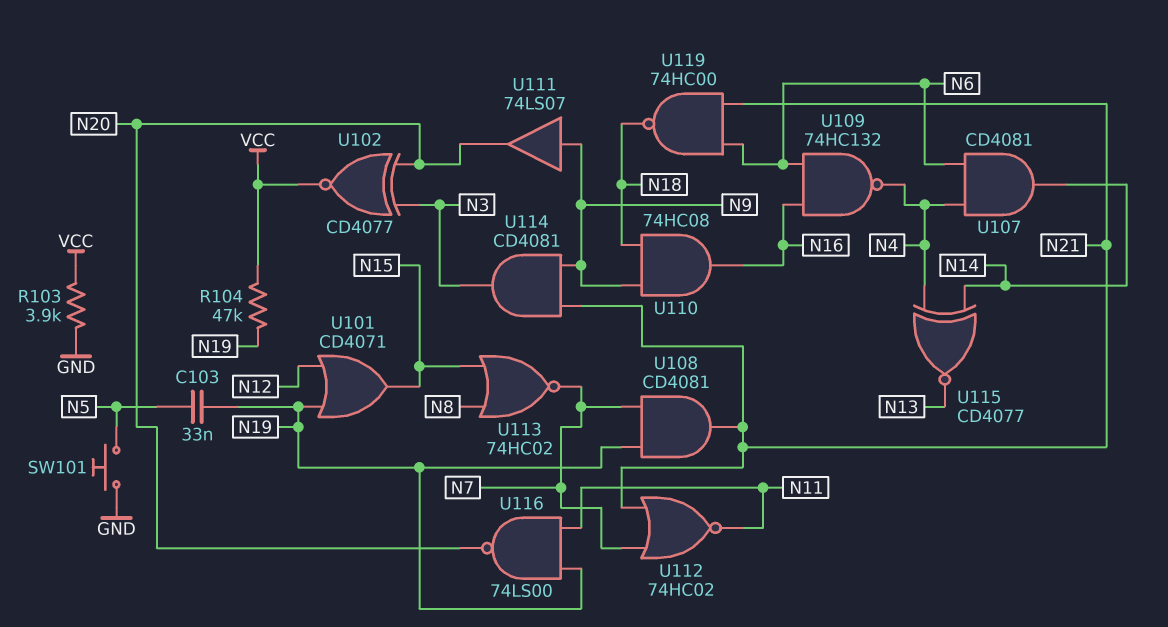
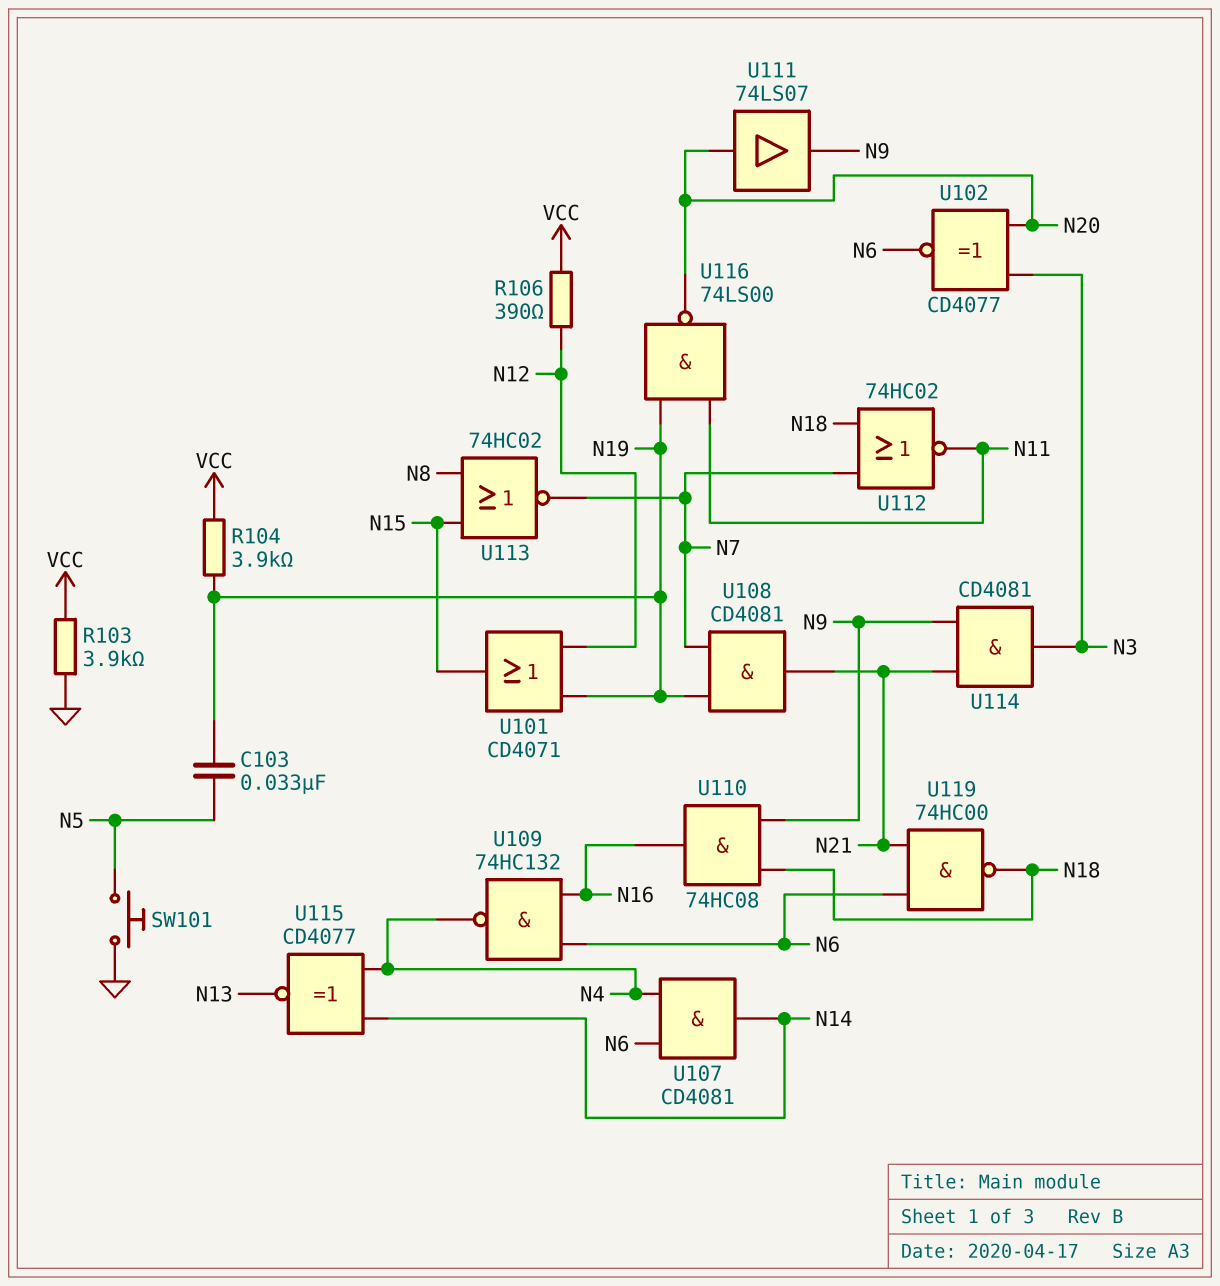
R104: 47k (N19, VCC) -> 3.9k (N19, VCC)
R106: none -> 390 (N12, VCC)
U102: XNOR CD4077 (in N3, in N20, out VCC) -> XNOR CD4077 (in N3, in N20, out N6)
U111: buffer 74LS07 (in N9, out N20) -> buffer 74LS07 (in N20, out N9)
U112: NOR 74HC02 (in N7, in N21, out N11) -> NOR 74HC02 (in N7, in N18, out N11)

